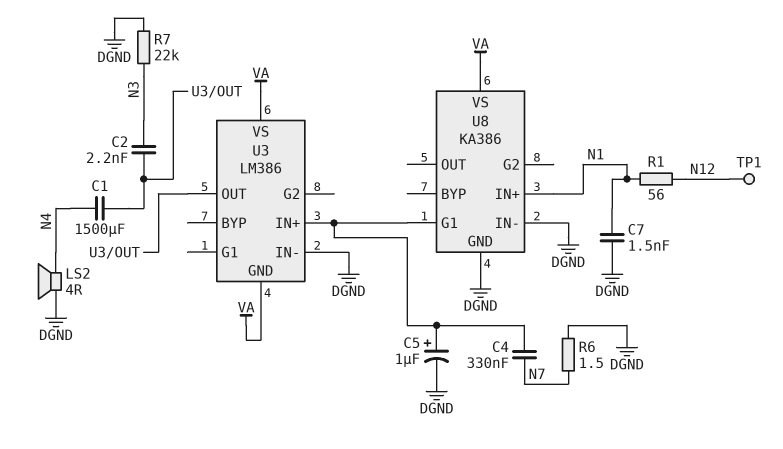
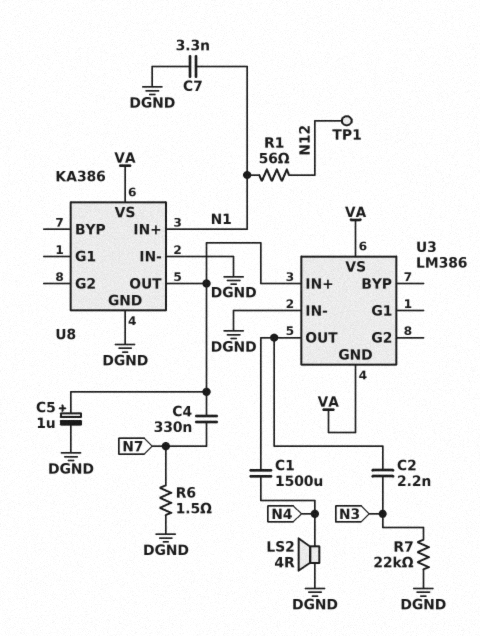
C7: 1.5nF (DGND, N1) -> 3.3nF (DGND, N1)
U8 pin G1: U3/IN+ -> none
U8 pin OUT: none -> U3/IN+

